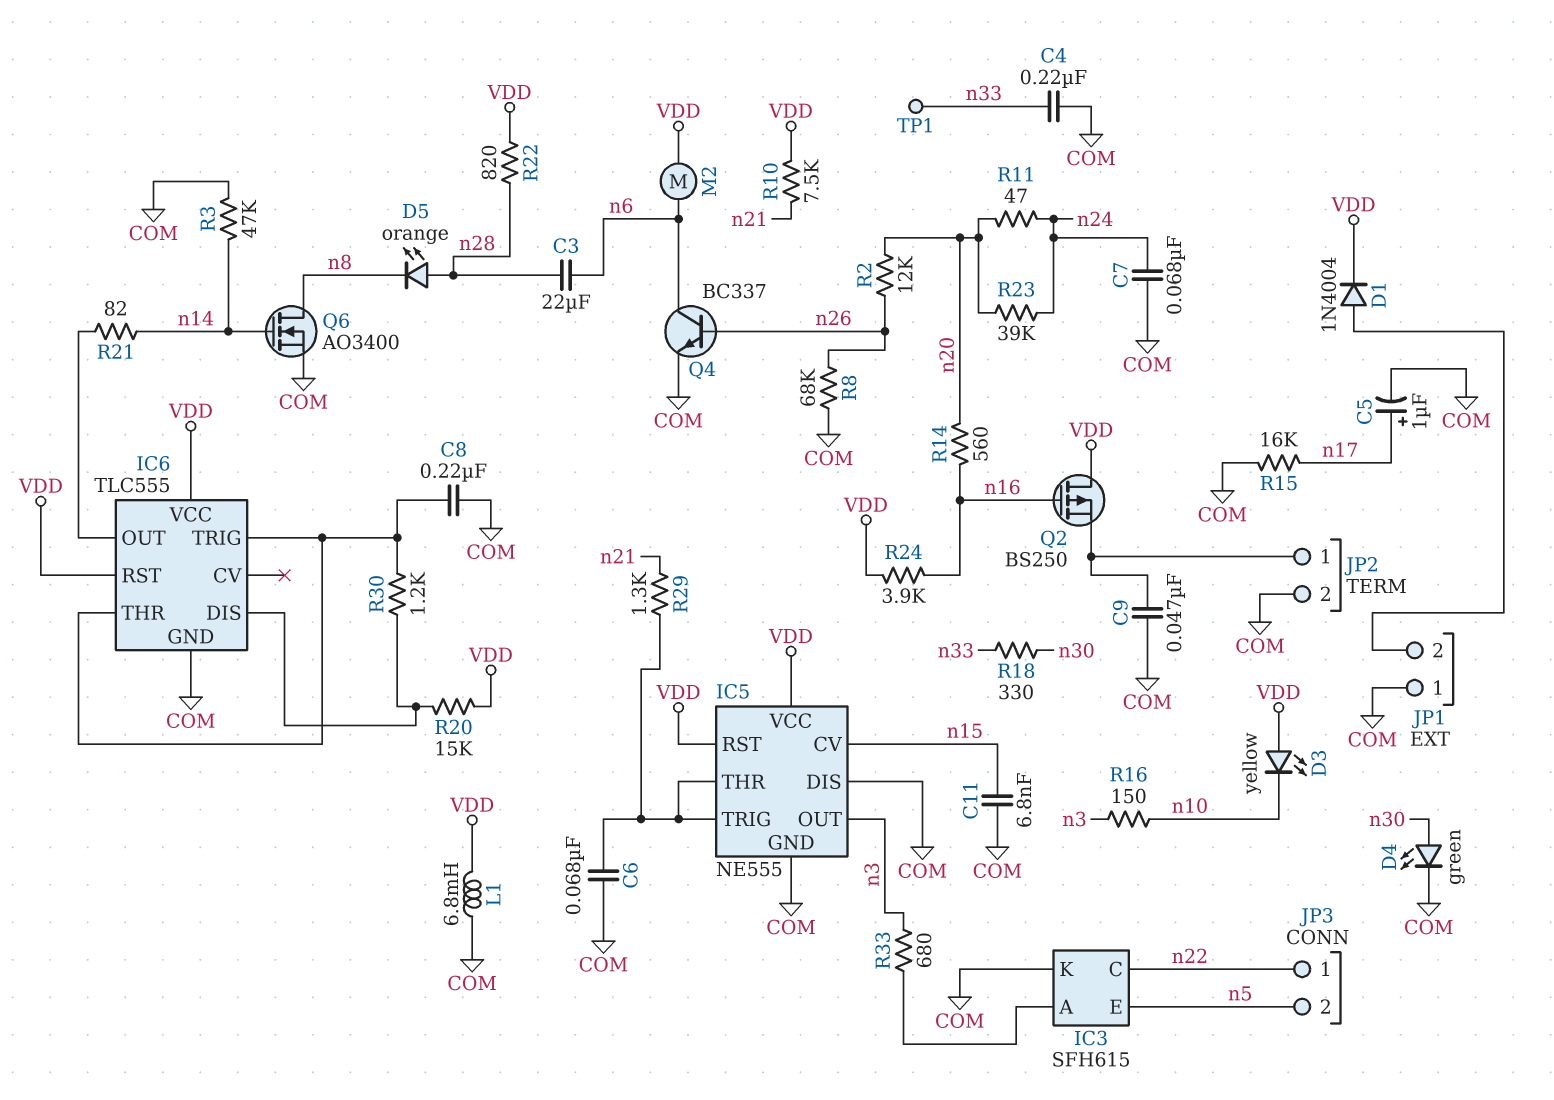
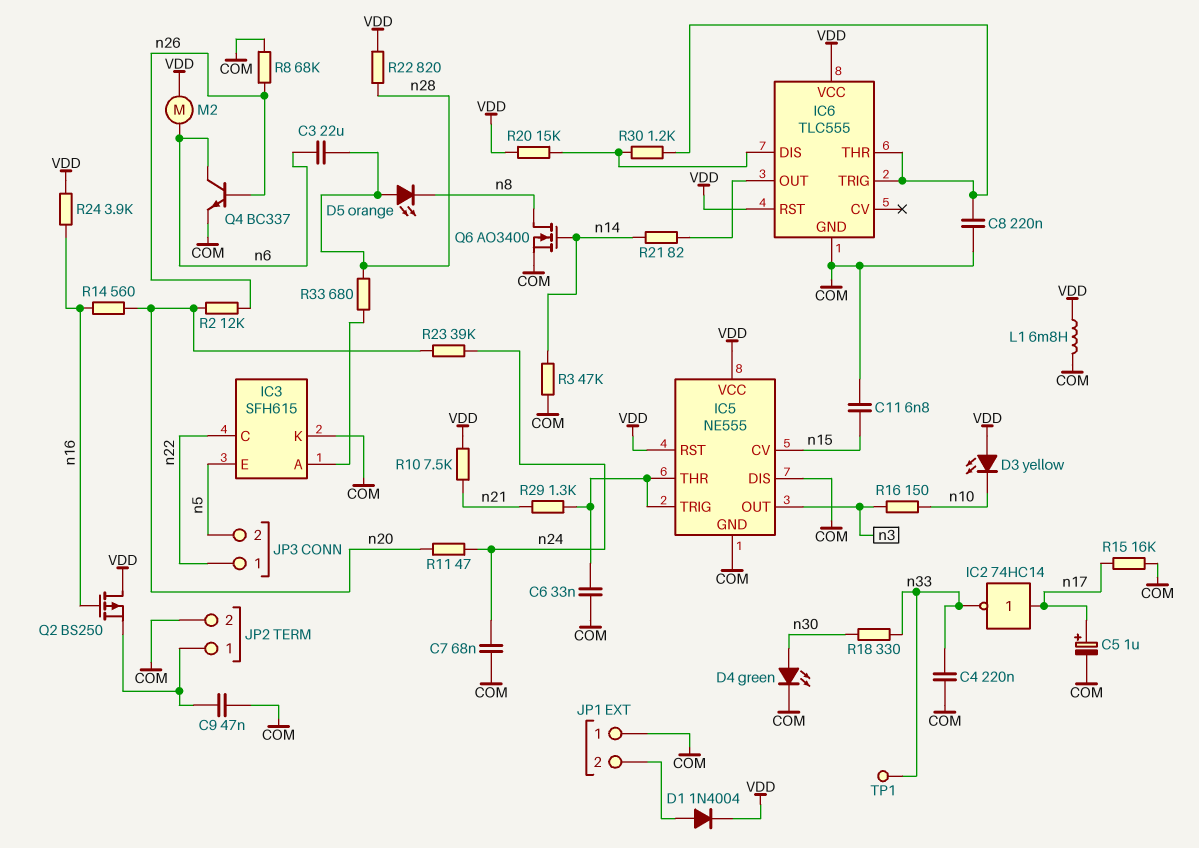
C6: 68nF (COM, IC5/THR) -> 33nF (COM, IC5/THR)
IC2: none -> NOT 74HC14 (in n17, out n33)
R33: 680 (IC3/A, n3) -> 680 (IC3/A, n28)

